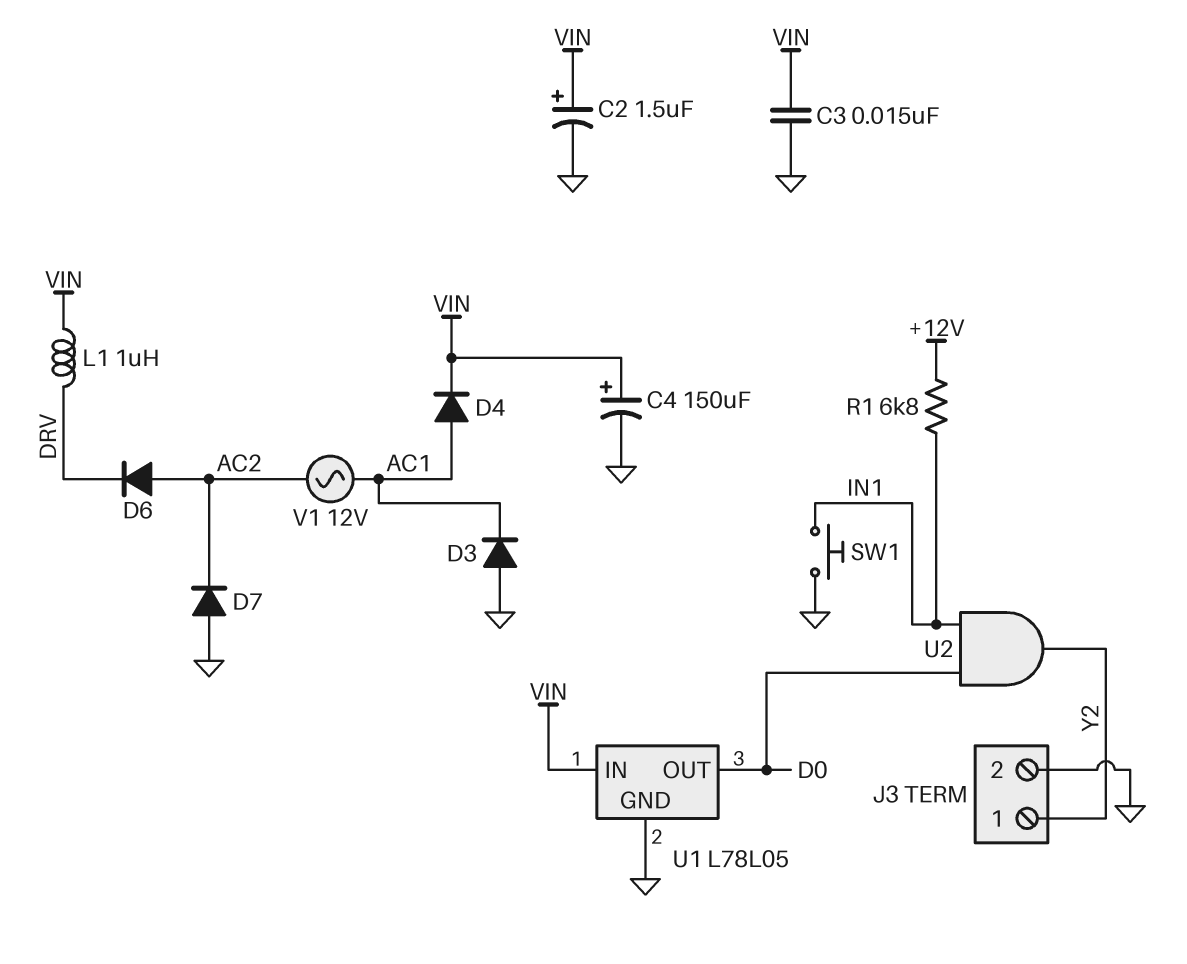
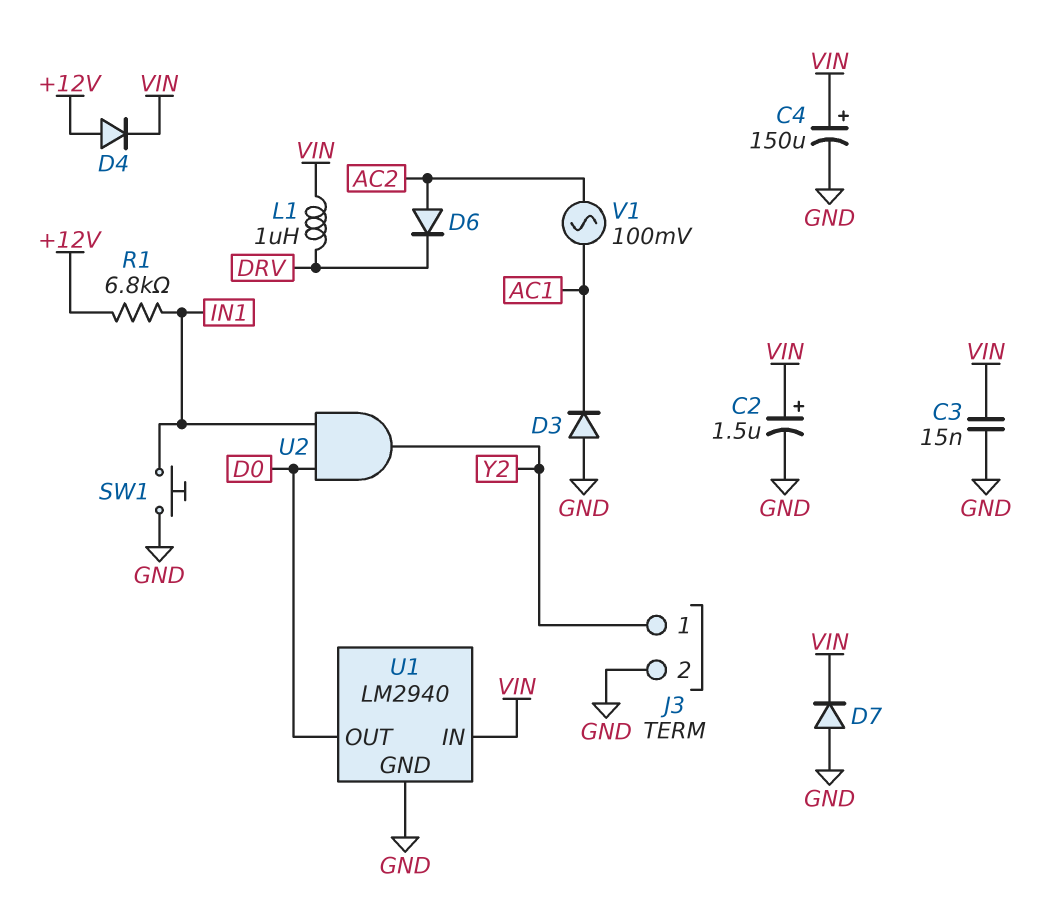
D4: diode (A AC1, K VIN) -> diode (A +12V, K VIN)
D7: diode (A GND, K AC2) -> diode (A GND, K VIN)
U1: L78L05 -> LM2940
V1: AC 12V (AC1, AC2) -> AC 100mV (AC1, AC2)

